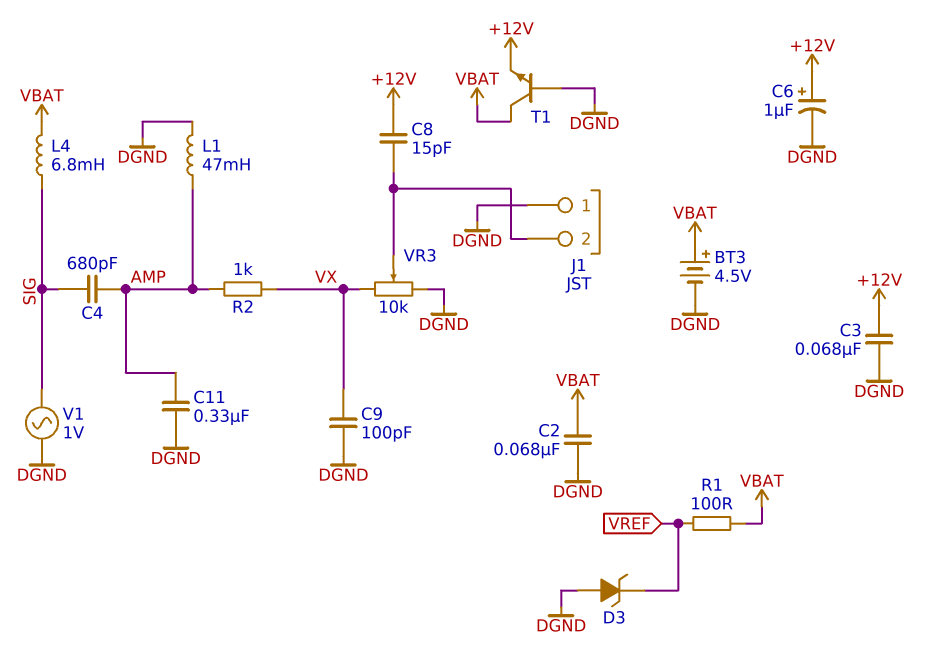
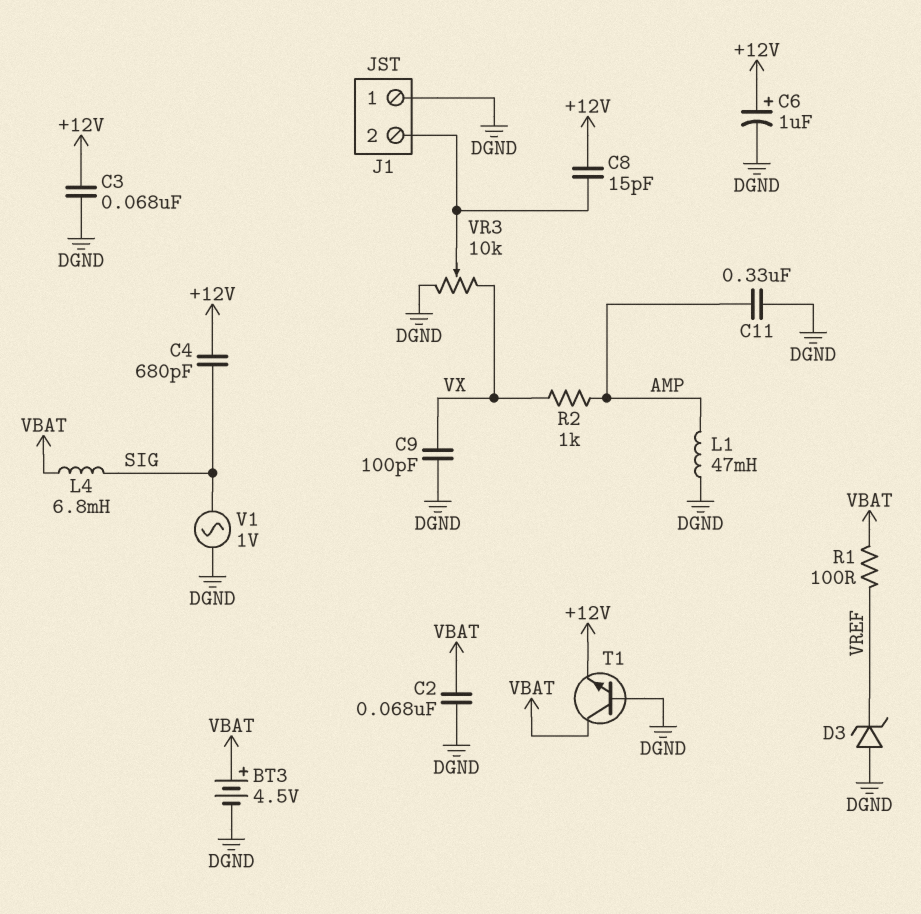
C4: 680pF (AMP, SIG) -> 680pF (+12V, SIG)

